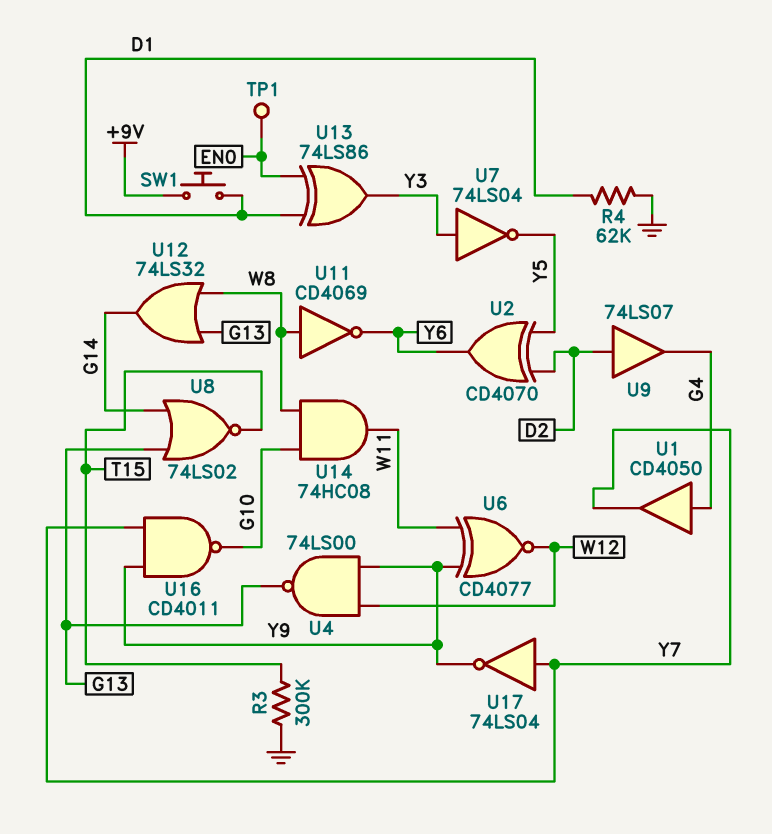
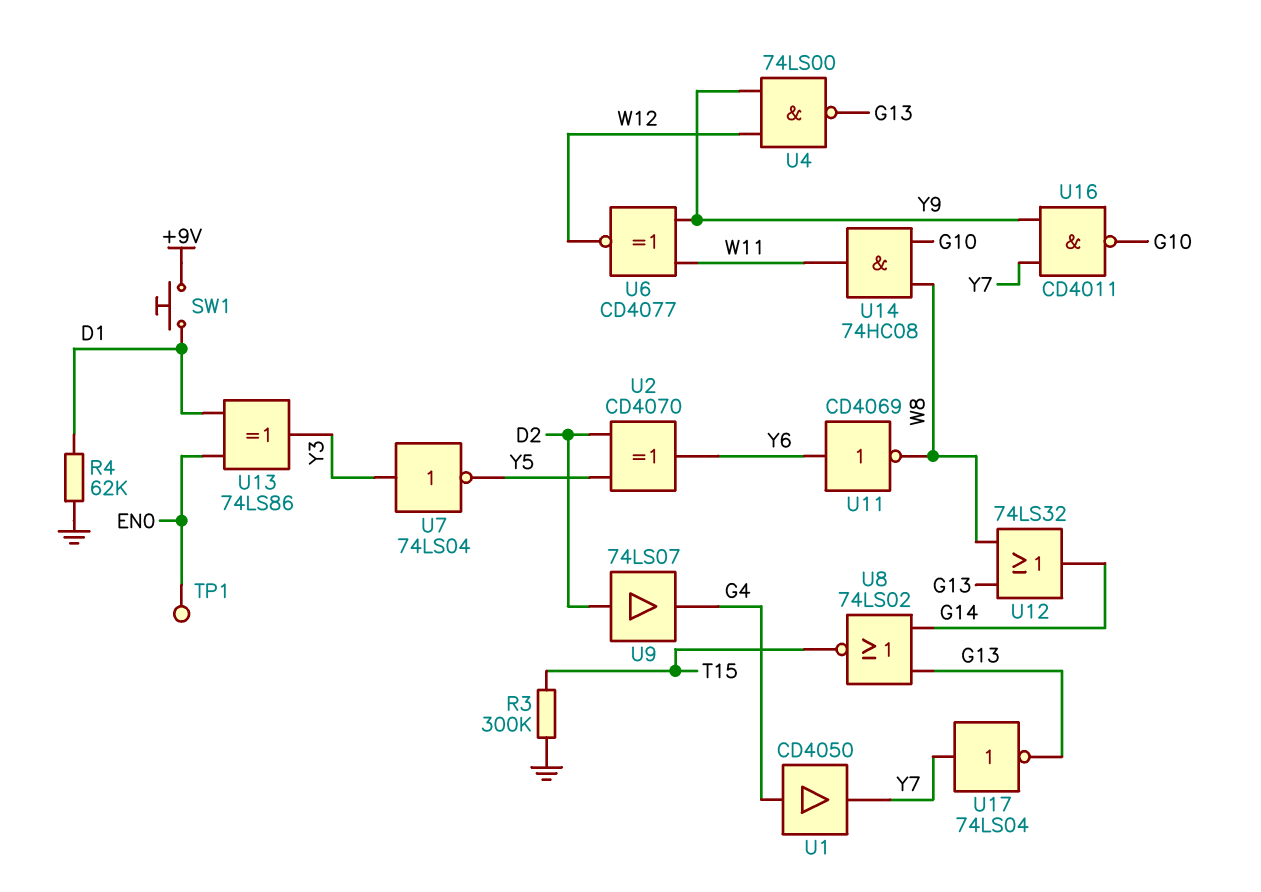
U11: NOT CD4069 (in W8, out Y6) -> NOT CD4069 (in Y6, out W8)
U17: NOT 74LS04 (in Y7, out Y9) -> NOT 74LS04 (in Y7, out G13)

